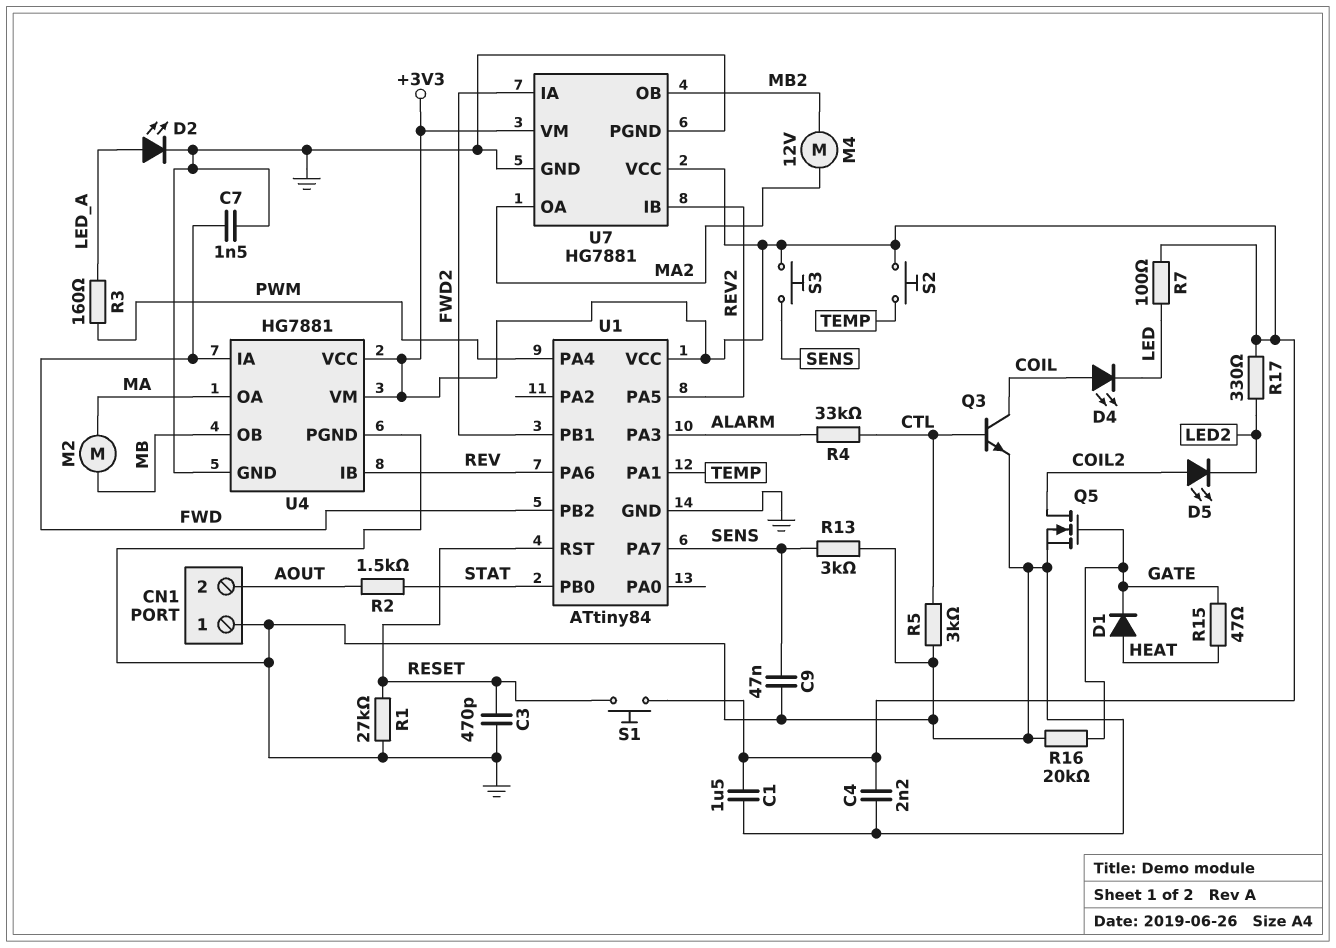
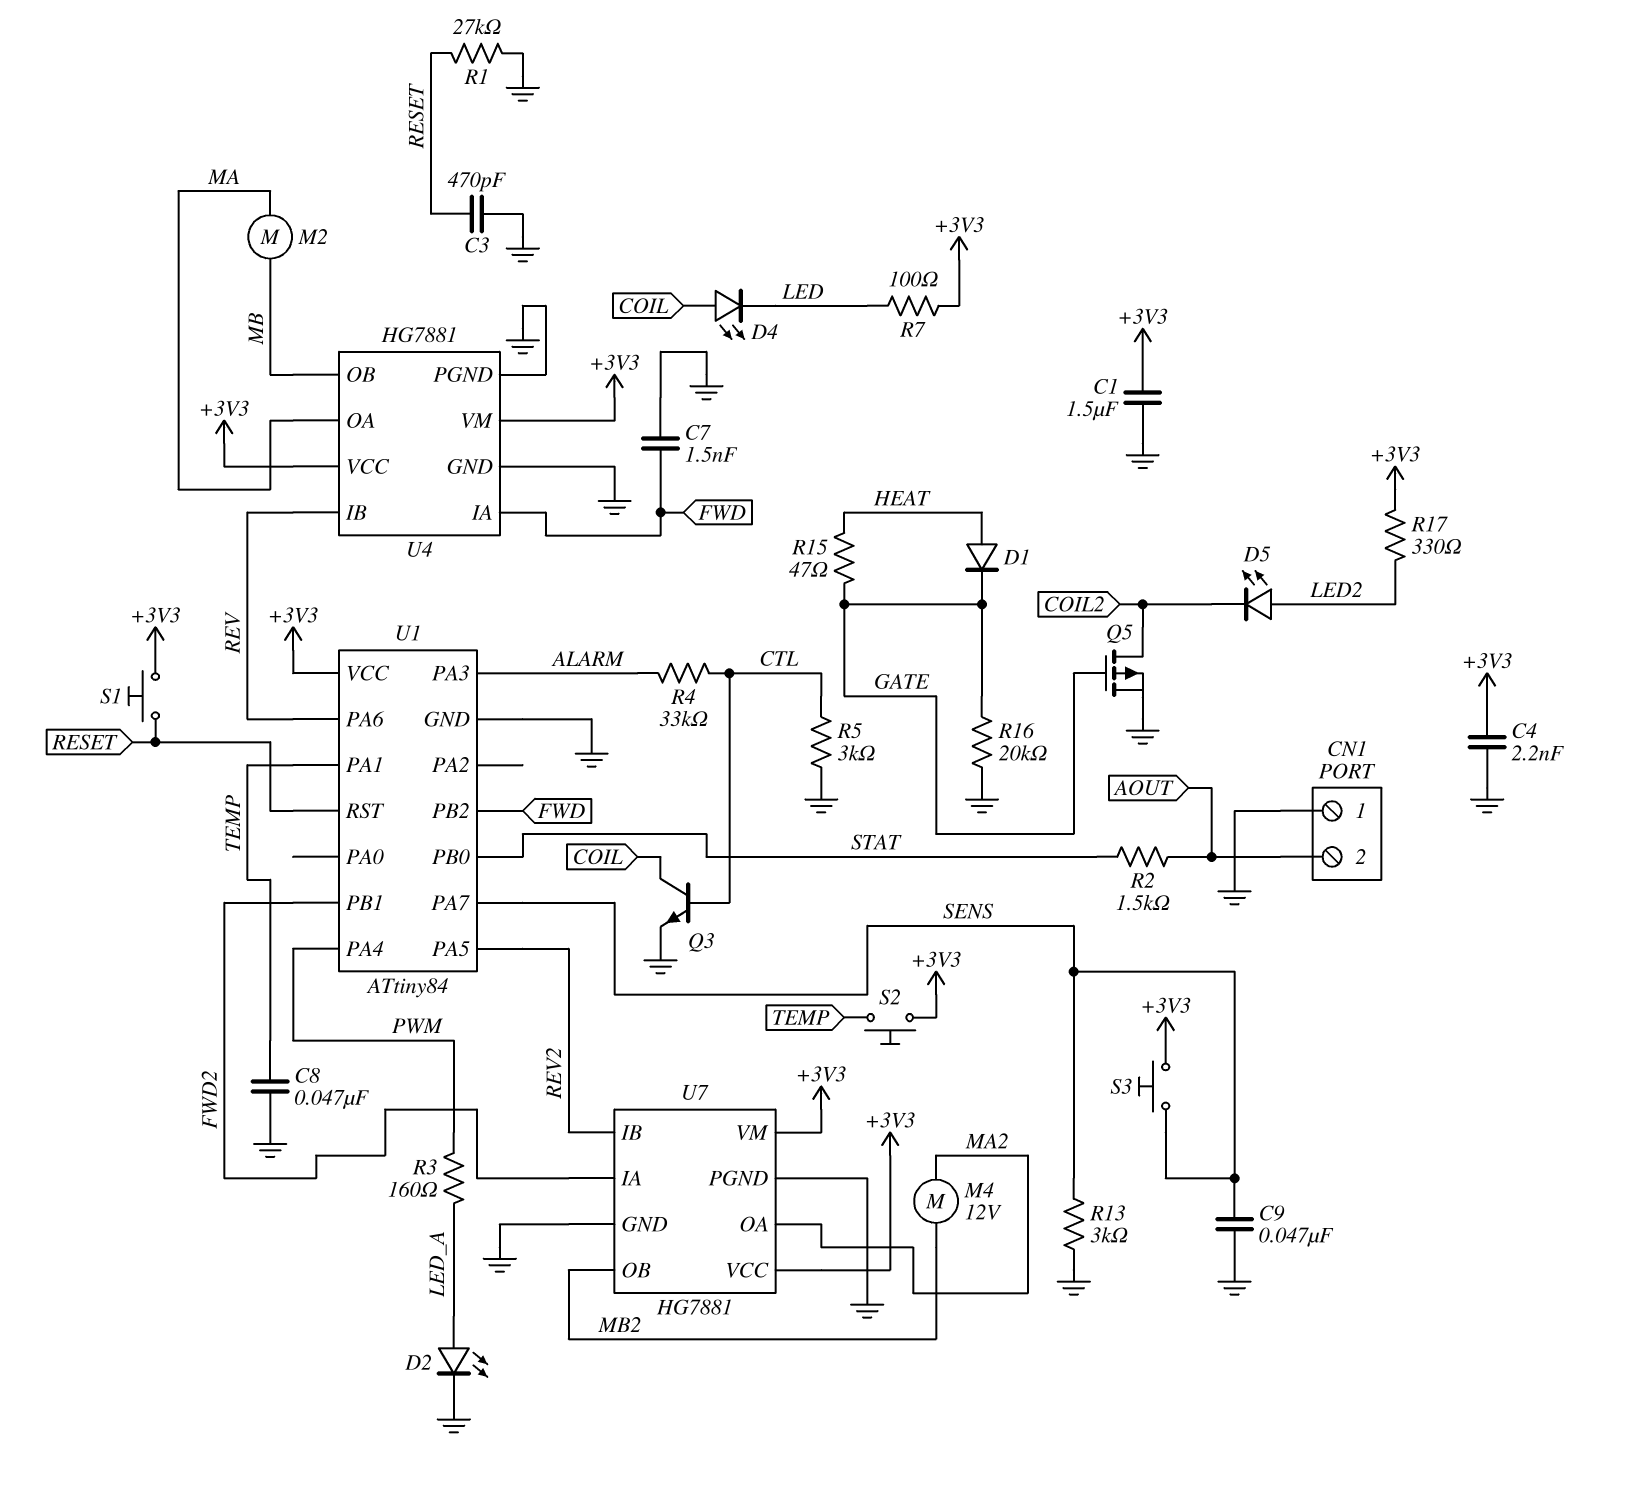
C8: none -> 47nF (GND, TEMP)
D5: LED (A COIL2, K LED2) -> LED (A LED2, K COIL2)
Q5: NMOS (G GATE, D COIL2, S GND) -> PMOS (G GATE, D COIL2, S GND)

